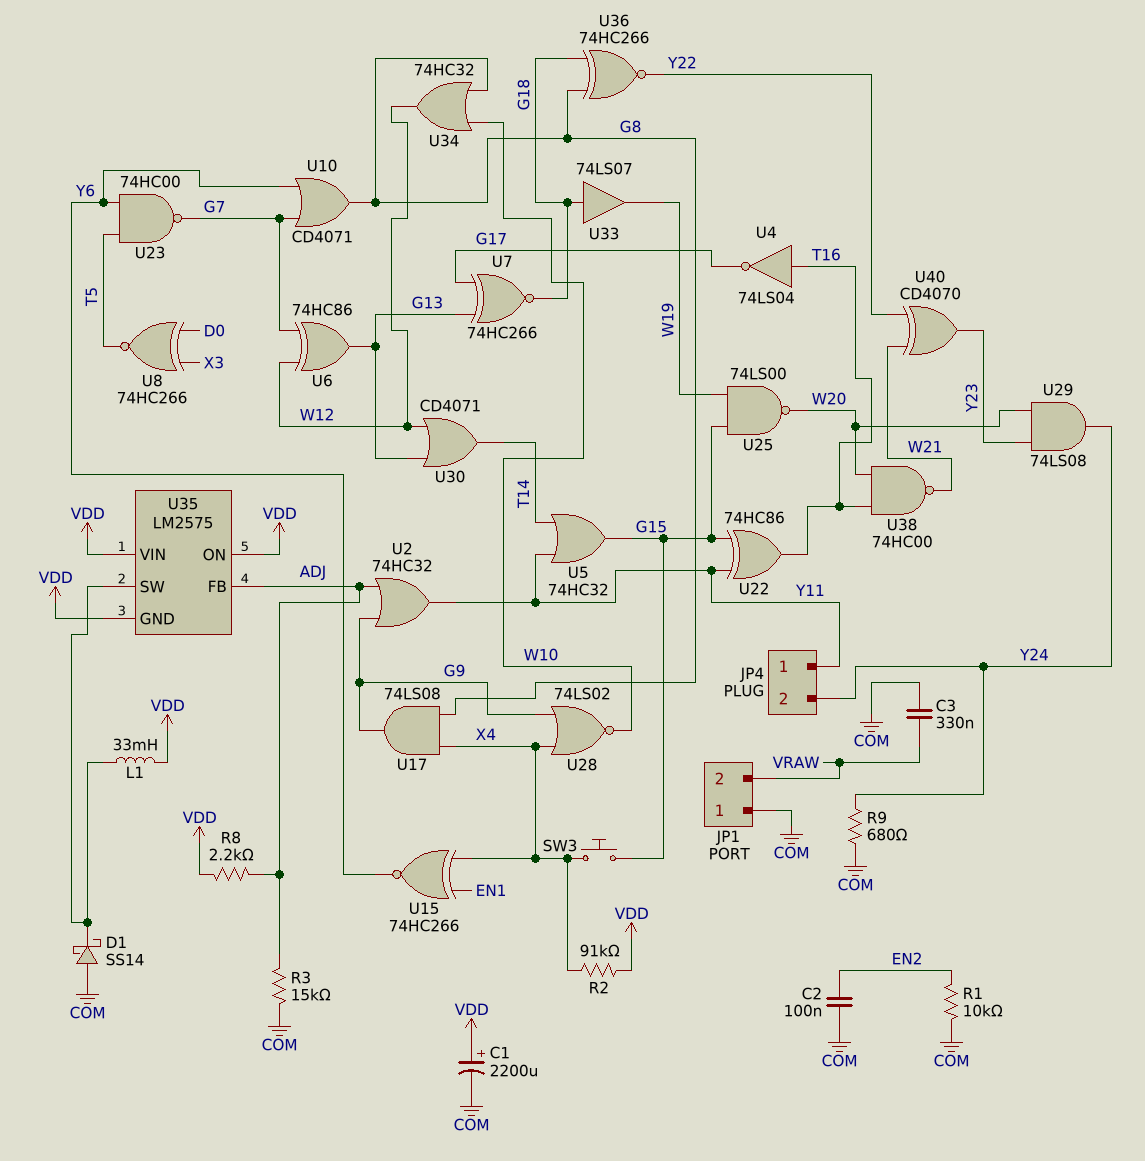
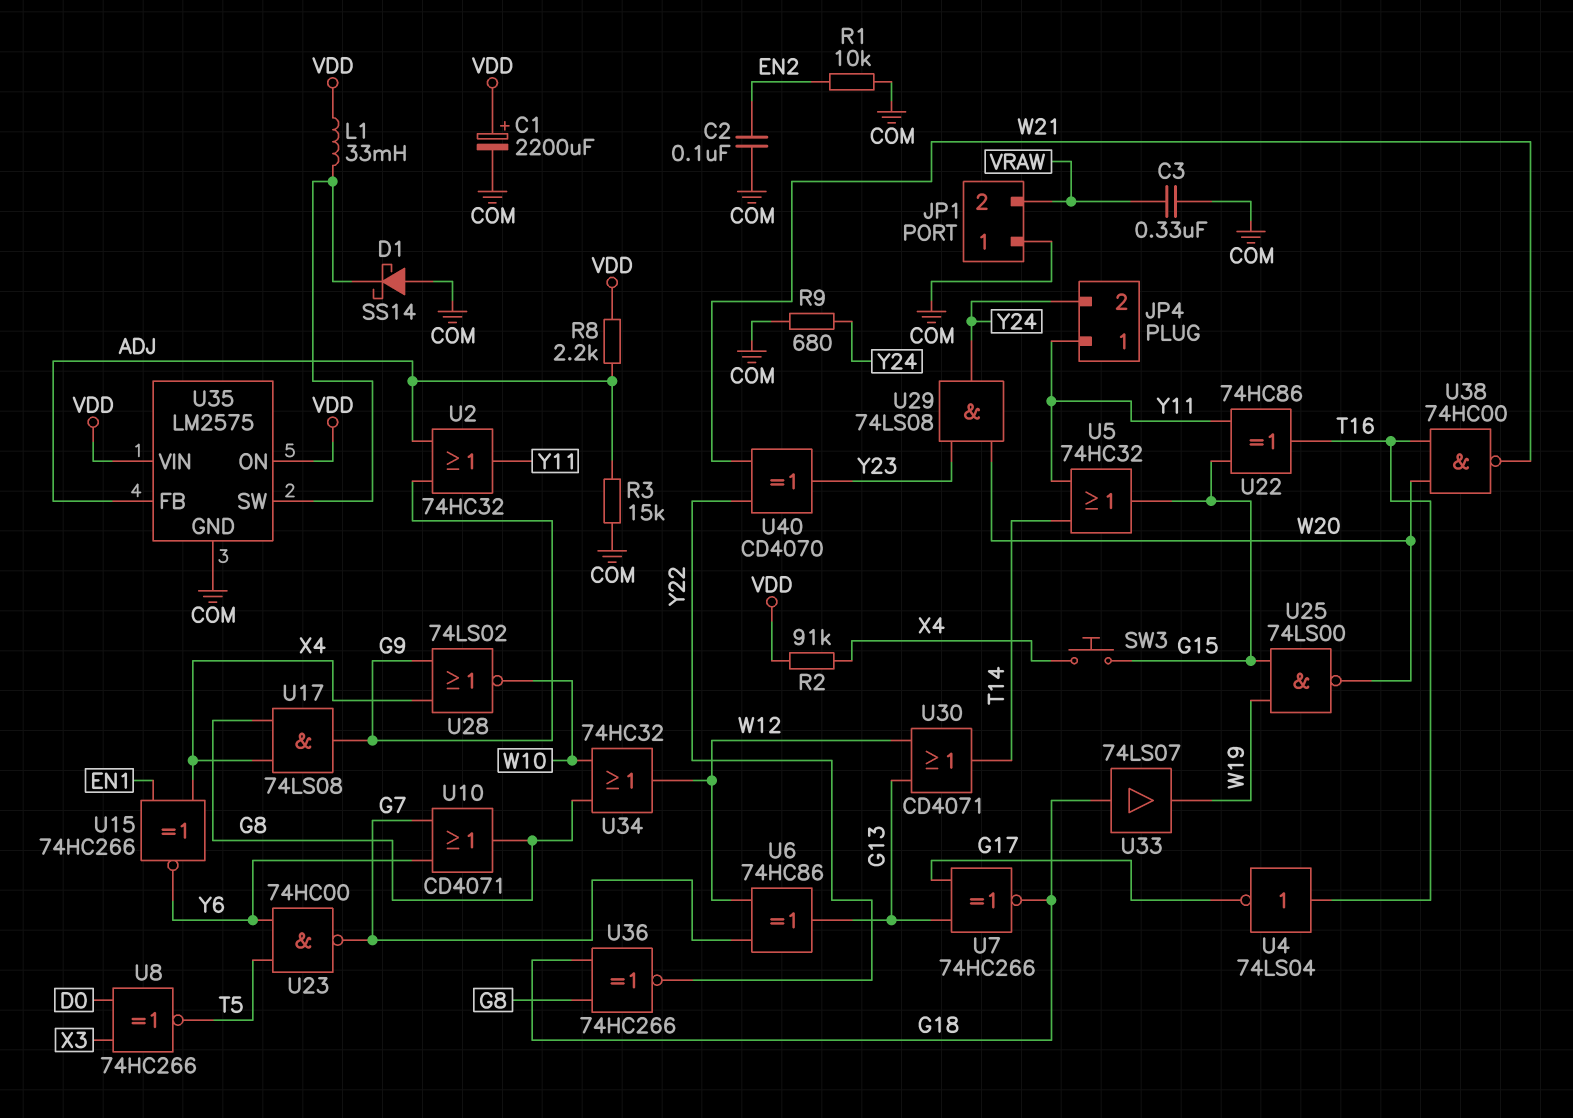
U35 pin GND: VDD -> COM

